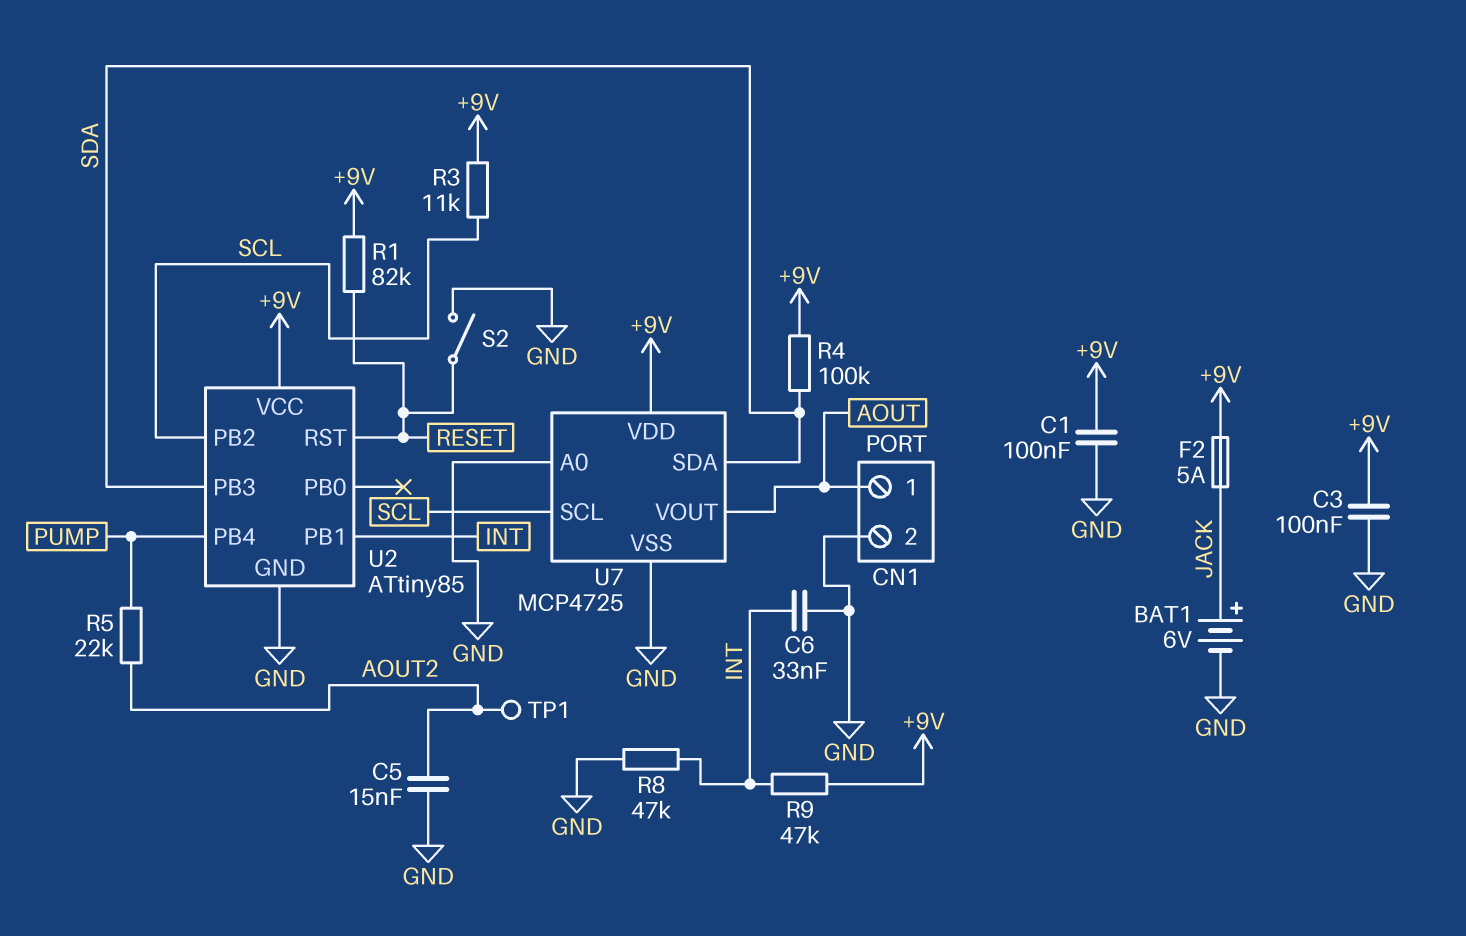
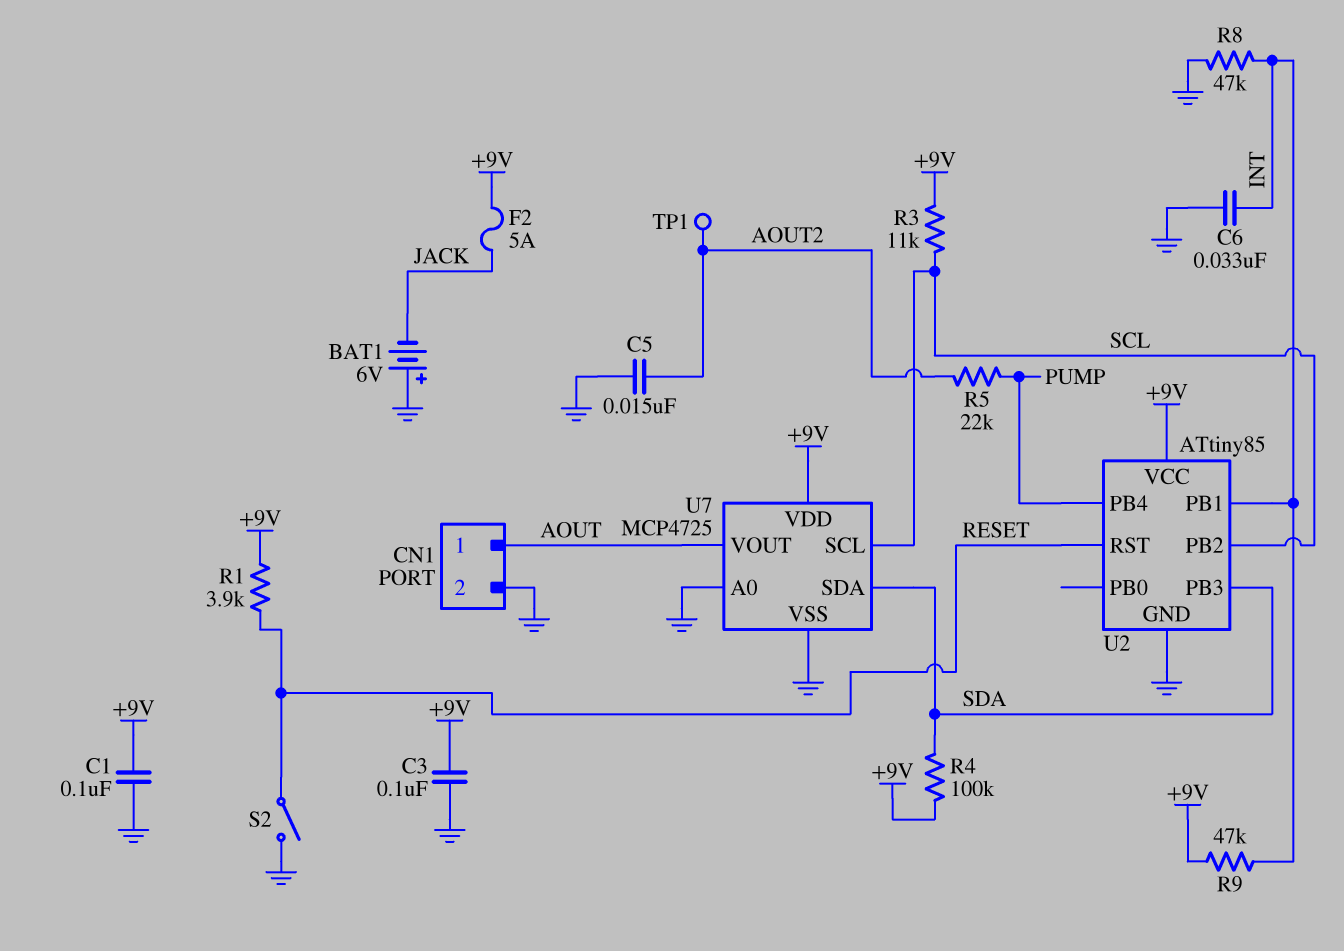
BAT1: 6V (plus JACK, minus GND) -> 6V (plus GND, minus JACK)
R1: 82k (+9V, RESET) -> 3.9k (+9V, RESET)

